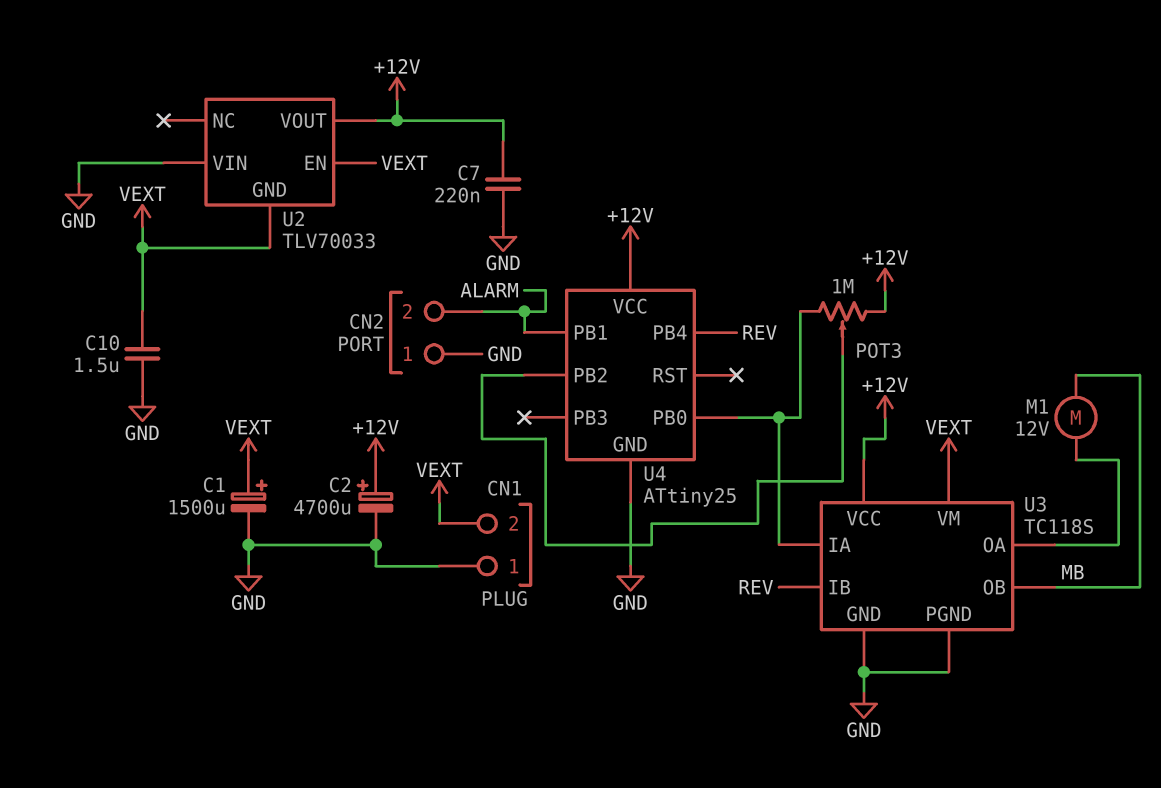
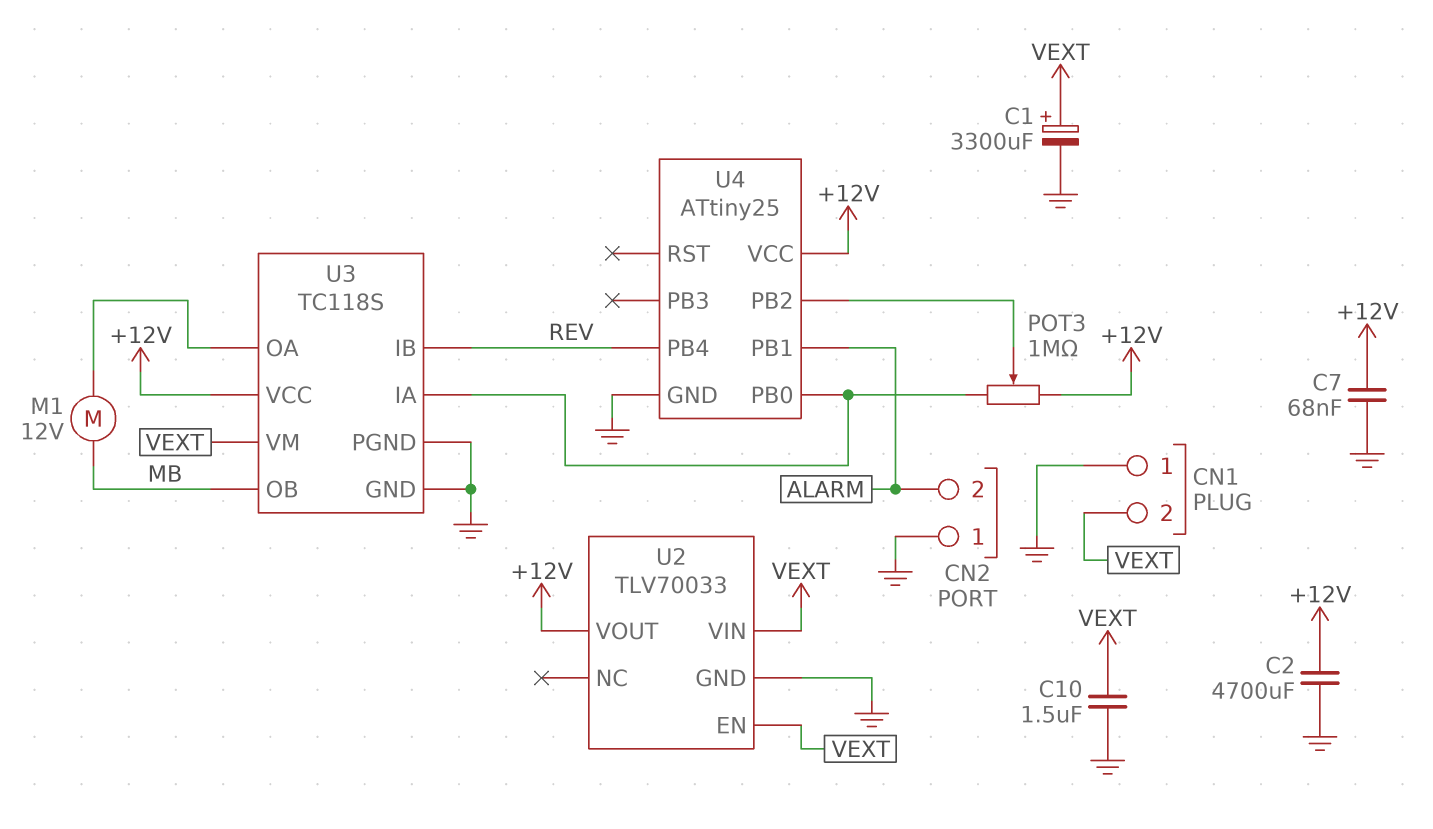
C1: 1500uF (plus VEXT, minus GND) -> 3300uF (plus VEXT, minus GND)
C2: 4700uF (plus +12V, minus GND) -> 4700uF (+12V, GND)
C7: 220nF (+12V, GND) -> 68nF (+12V, GND)
U2 pin GND: VEXT -> GND
U2 pin VIN: GND -> VEXT

